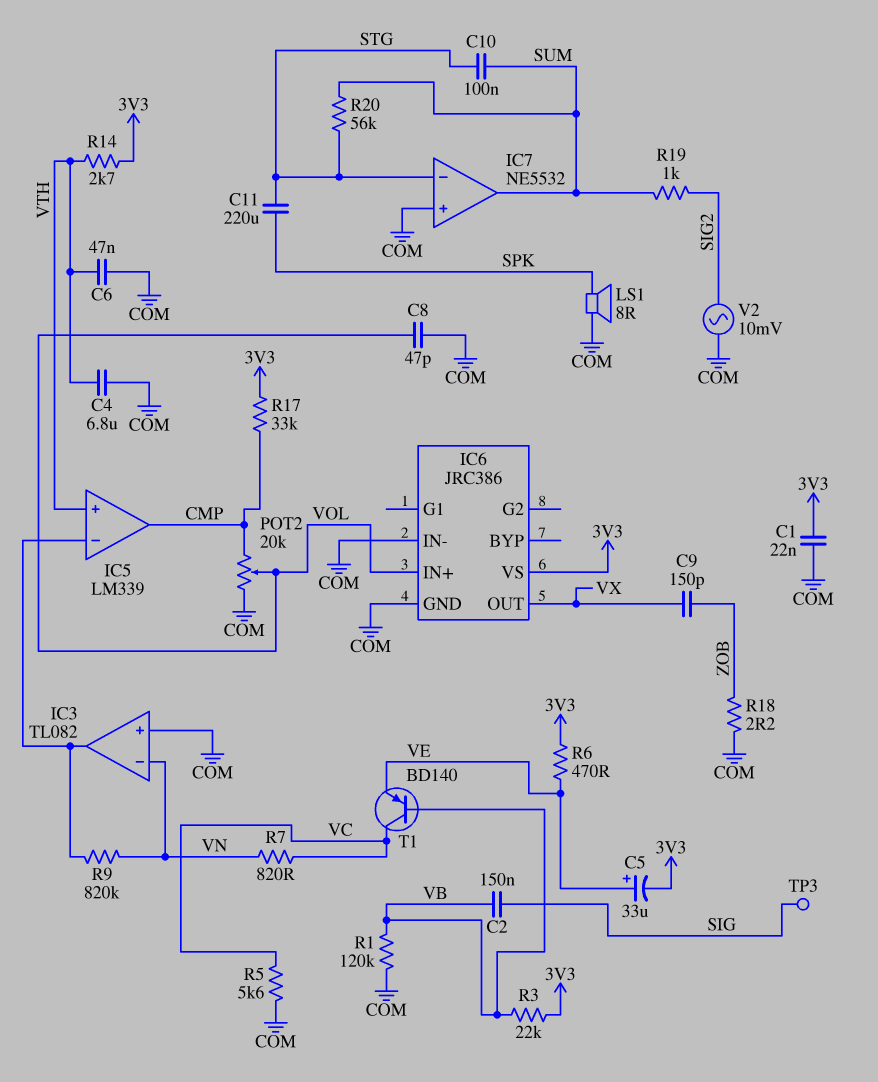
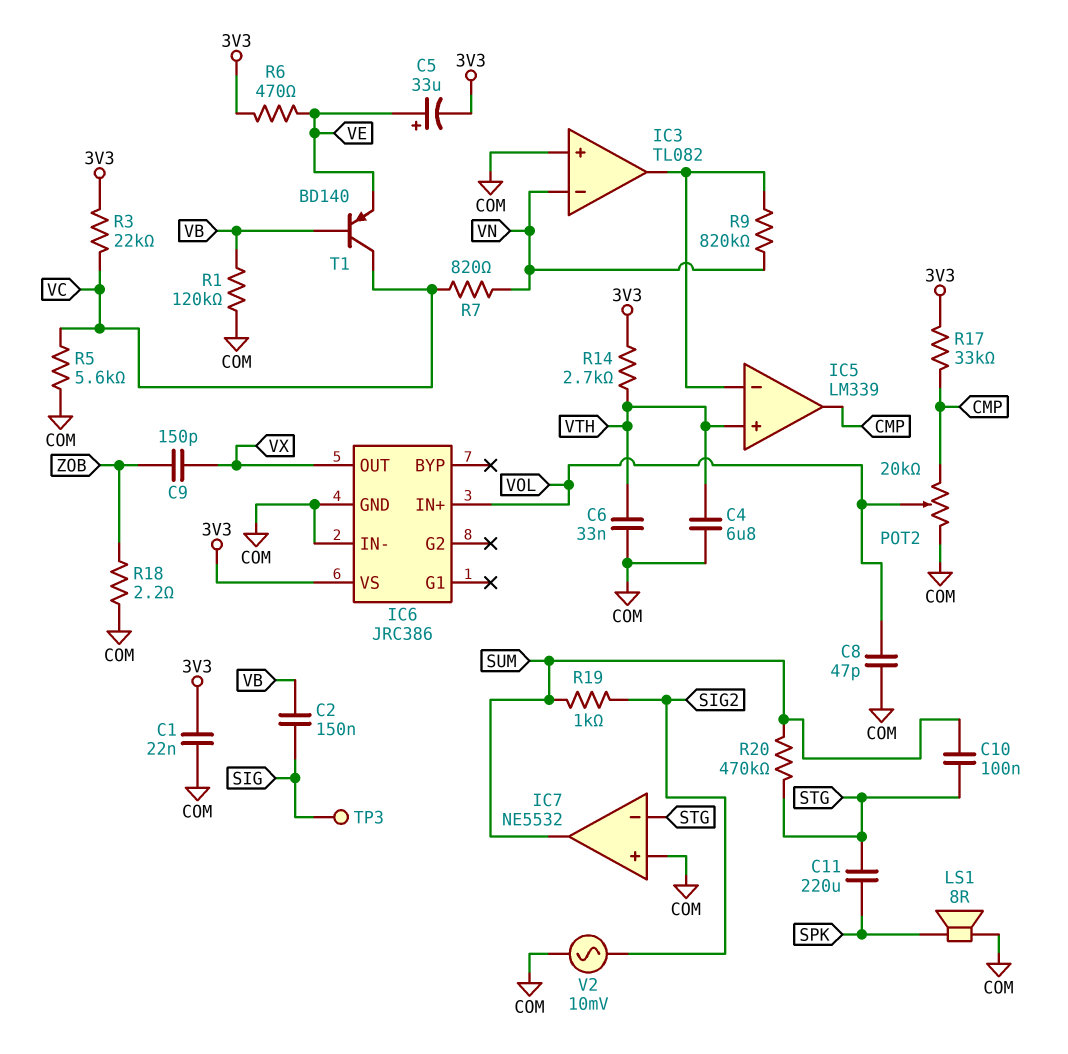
C6: 47nF (COM, VTH) -> 33nF (COM, VTH)
R3: 22k (3V3, VB) -> 22k (3V3, VC)
R20: 56k (STG, SUM) -> 470k (STG, SUM)

